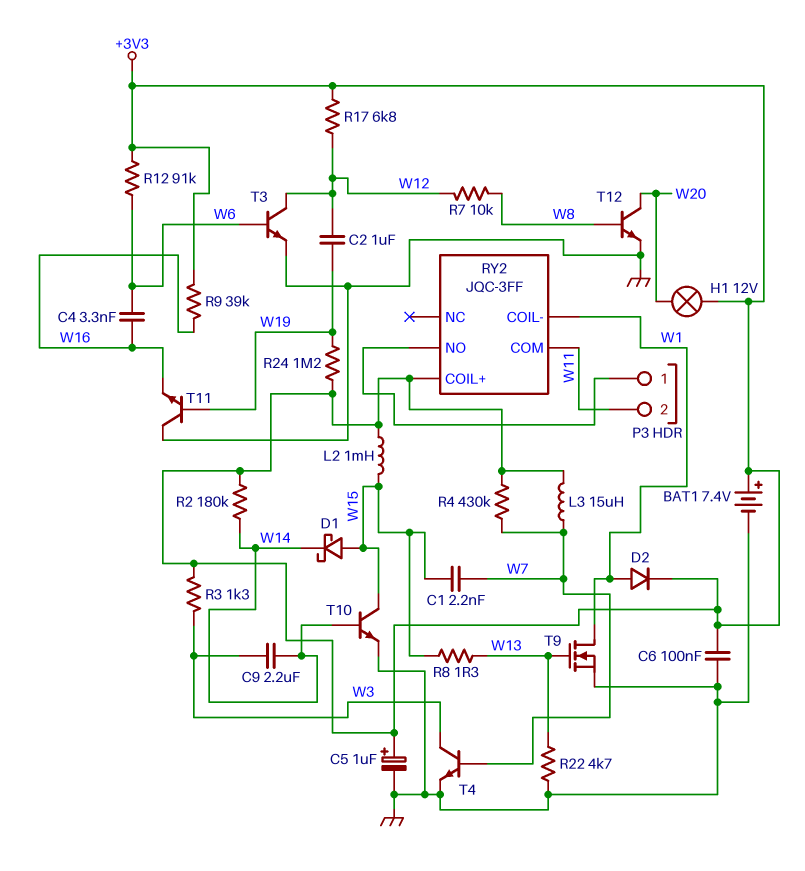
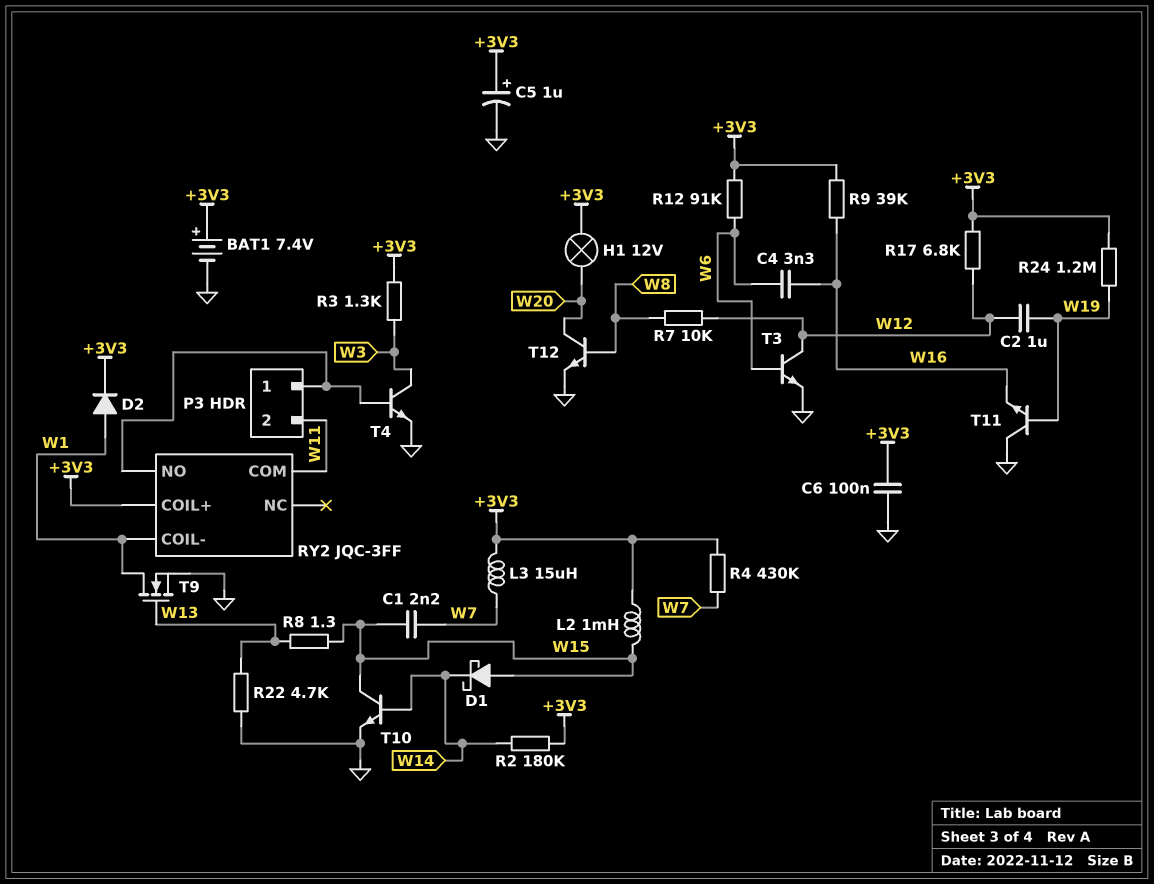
C9: 2.2uF (W3, W14) -> none
T4: NPN (B W7, C W3, E GND) -> NPN (B P3/1, C W3, E GND)

